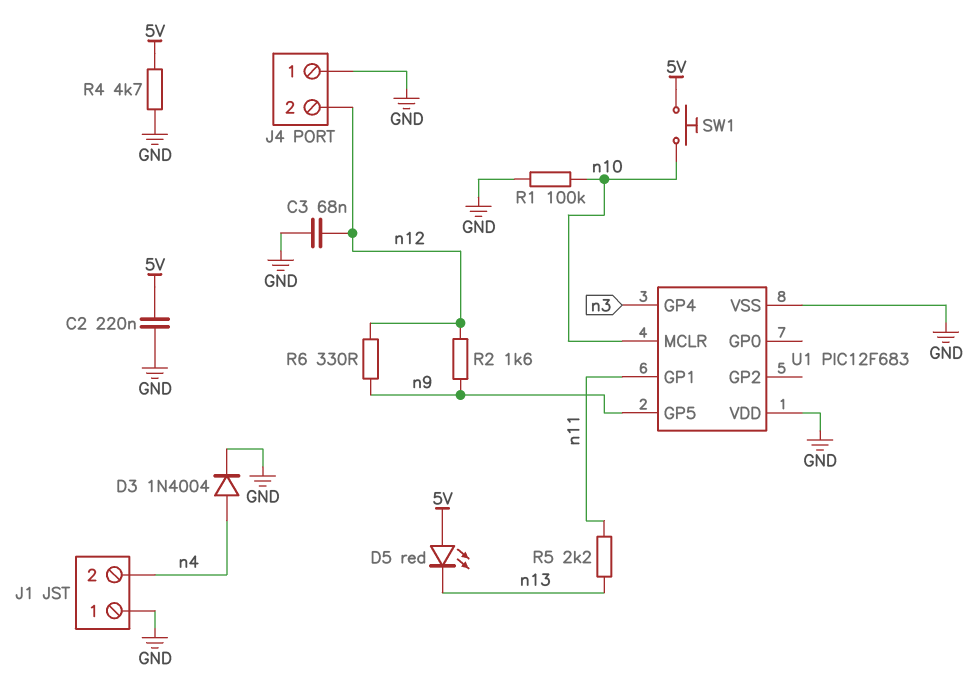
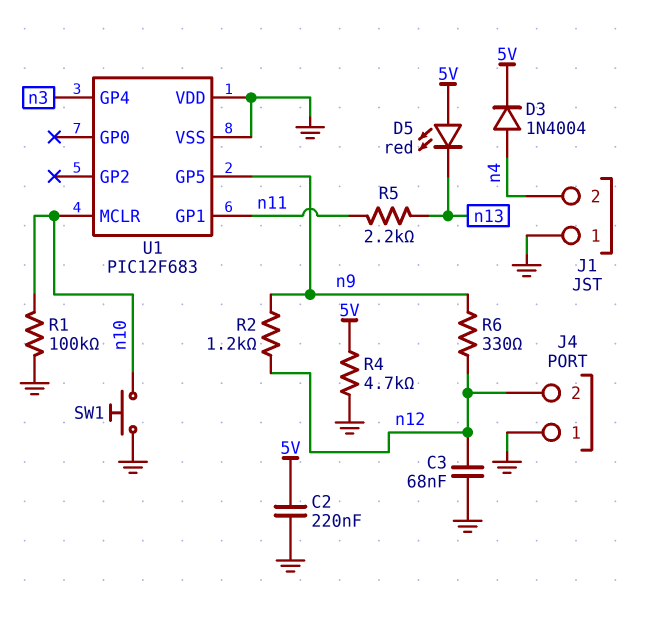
D3: diode 1N4004 (A n4, K GND) -> diode 1N4004 (A n4, K 5V)
R2: 1.6k (n9, n12) -> 1.2k (n9, n12)
SW1: button (5V, n10) -> button (GND, n10)

